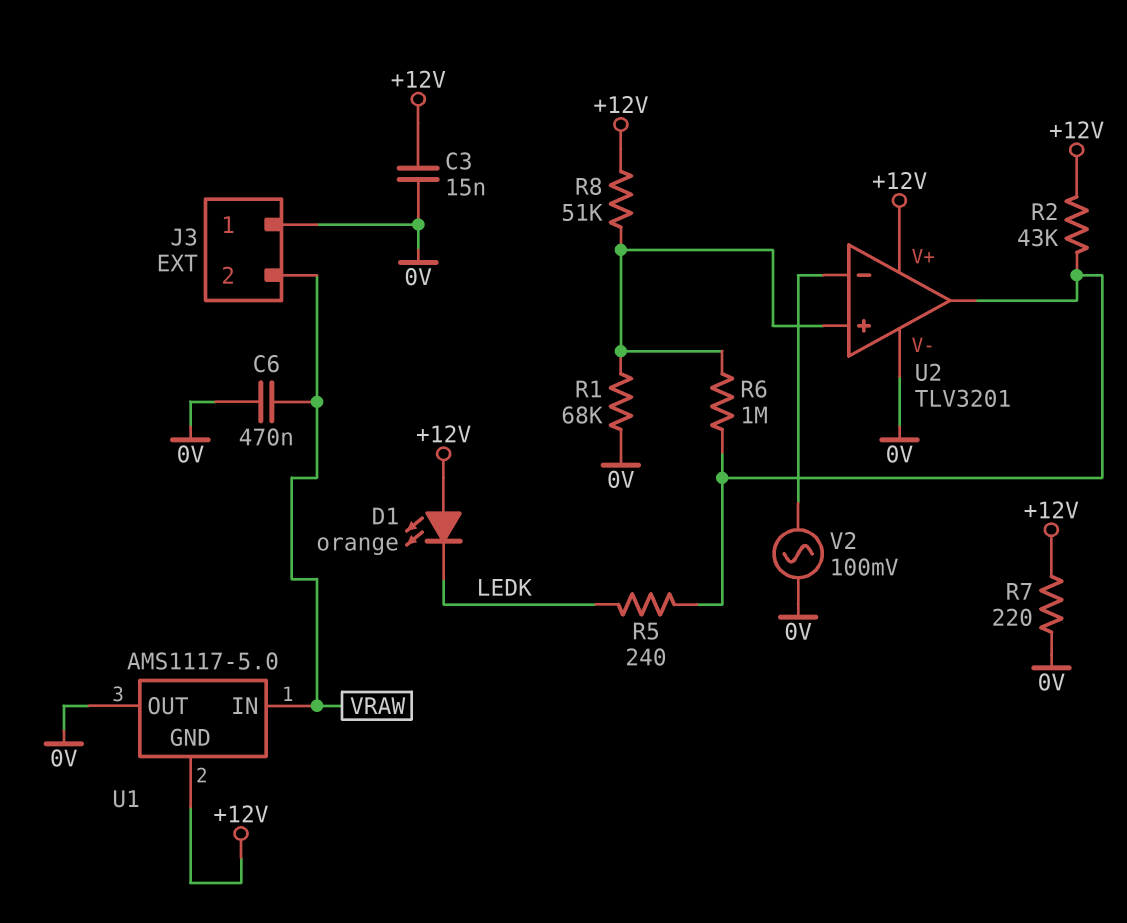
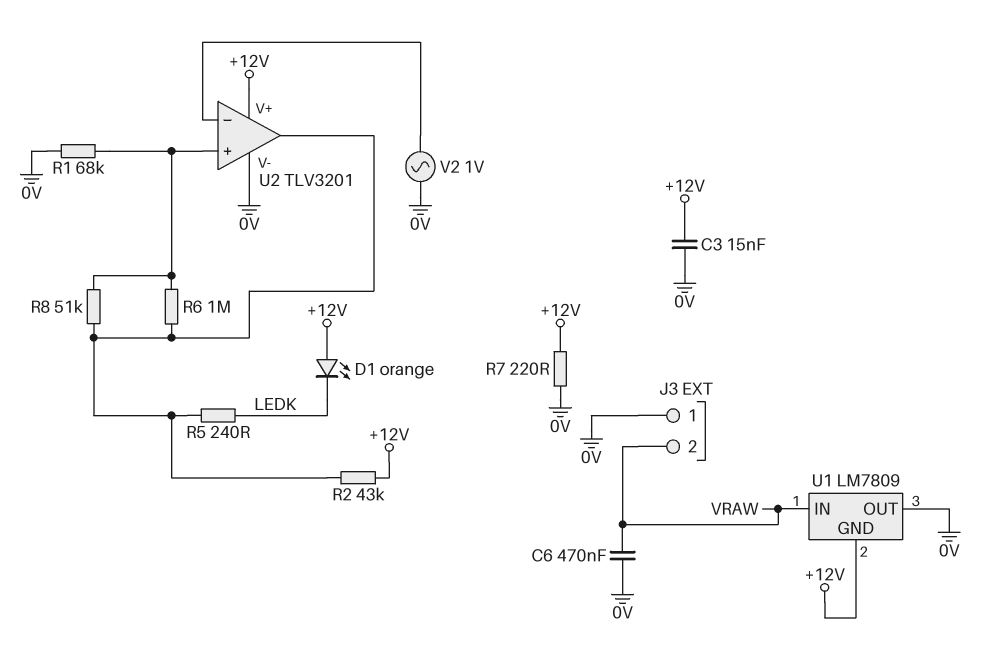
R8: 51k (+12V, U2/in+) -> 51k (U2/in+, U2/out)
U1: AMS1117-5.0 -> LM7809
V2: AC 100mV (0V, U2/in-) -> AC 1V (0V, U2/in-)

